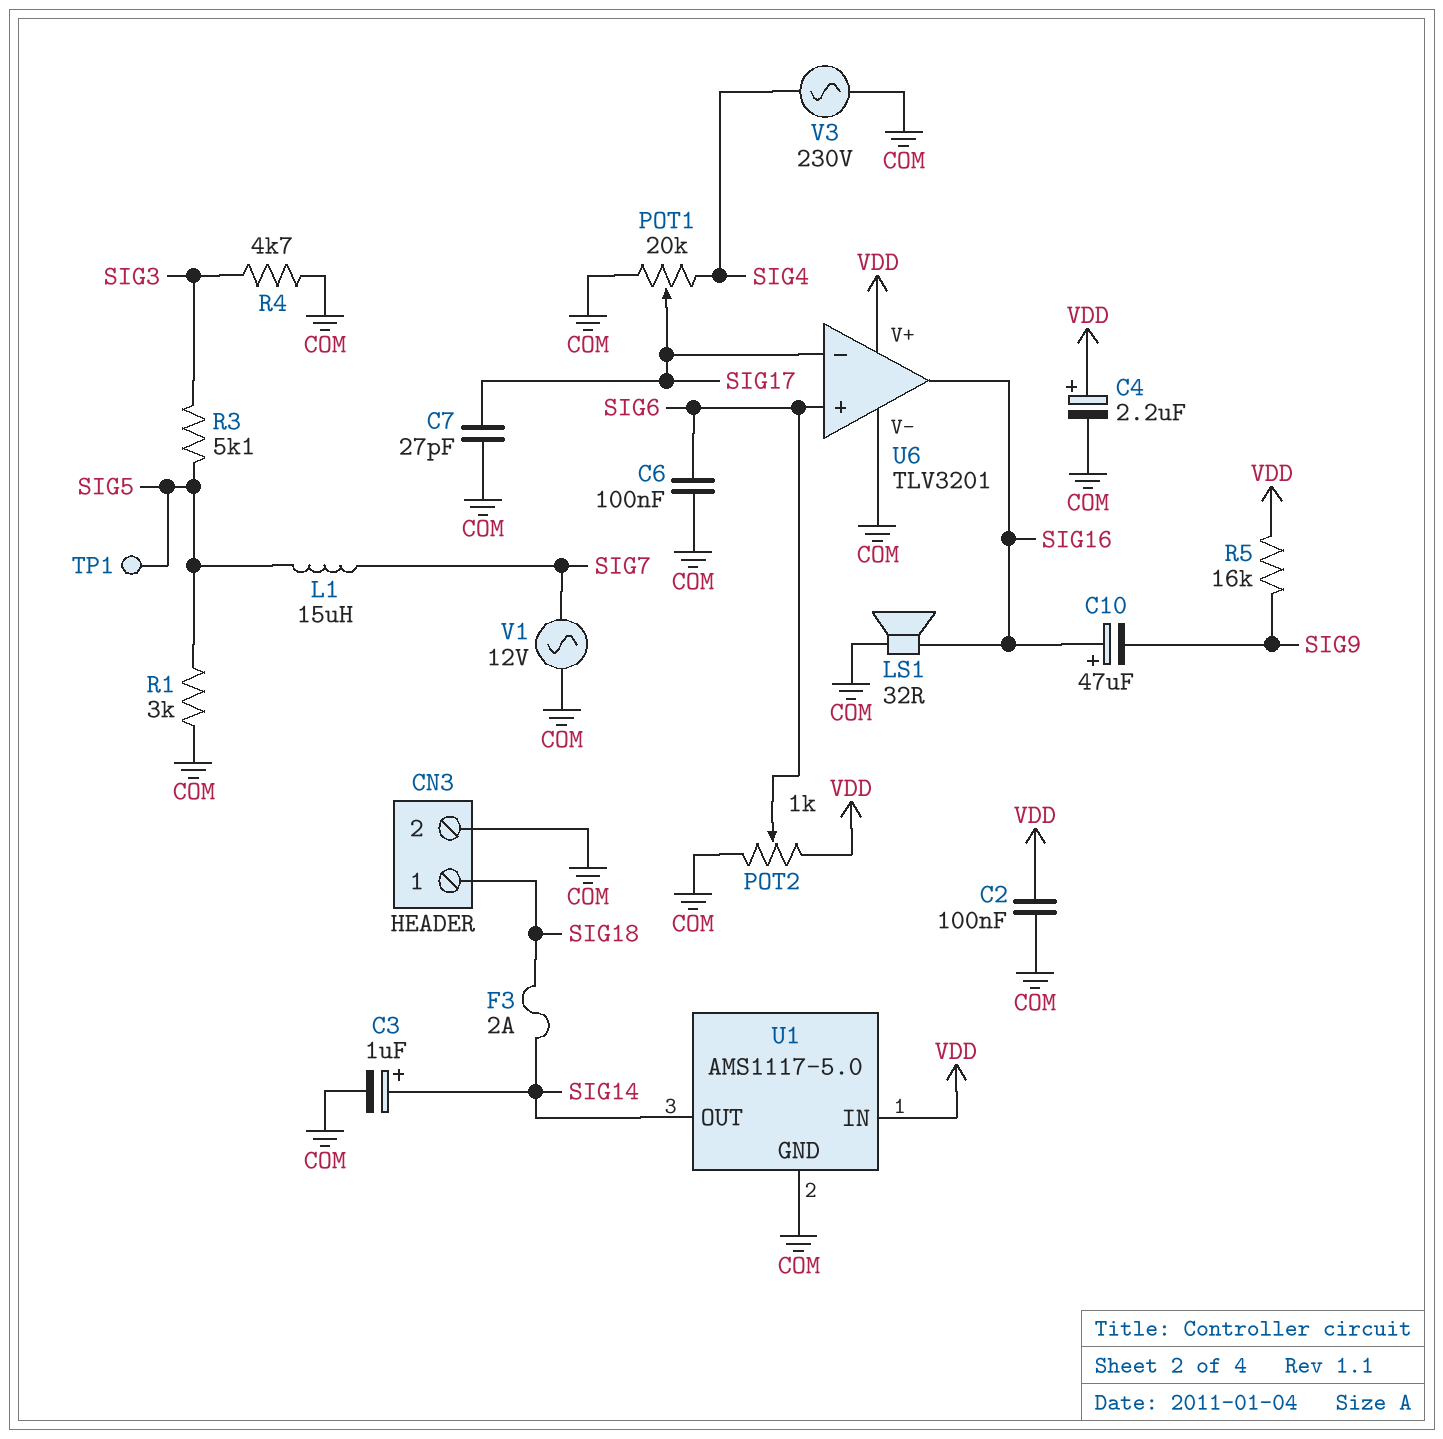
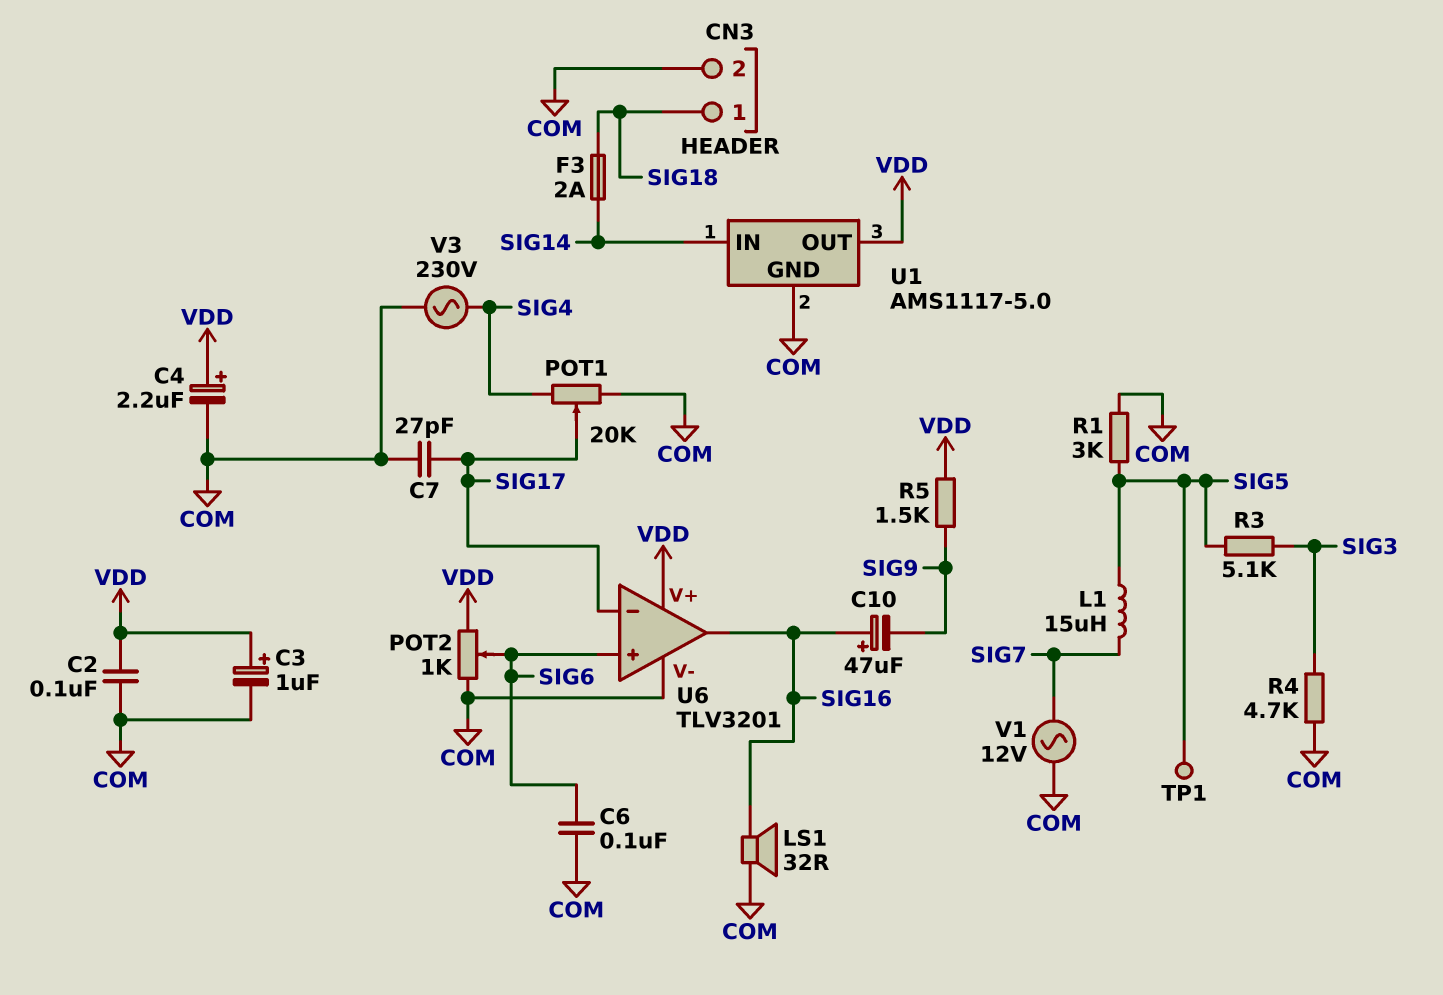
C3: 1uF (plus SIG14, minus COM) -> 1uF (plus VDD, minus COM)
R5: 16k (SIG9, VDD) -> 1.5k (SIG9, VDD)
U1 pin IN: VDD -> SIG14
U1 pin OUT: SIG14 -> VDD

